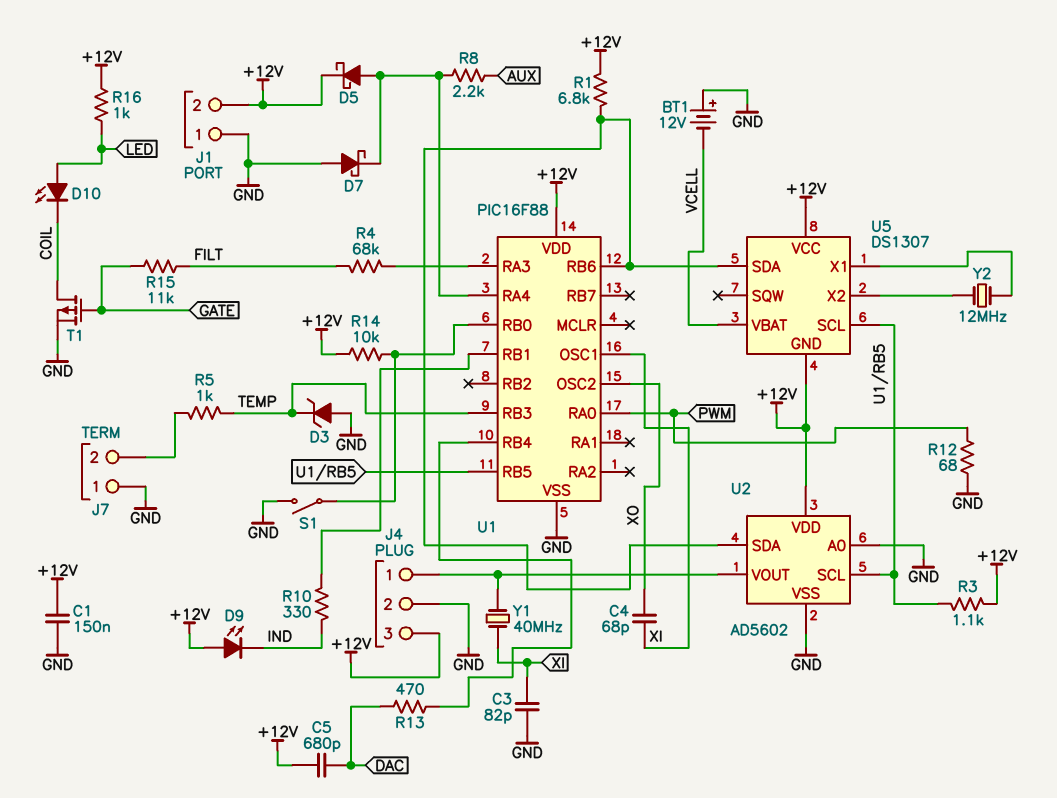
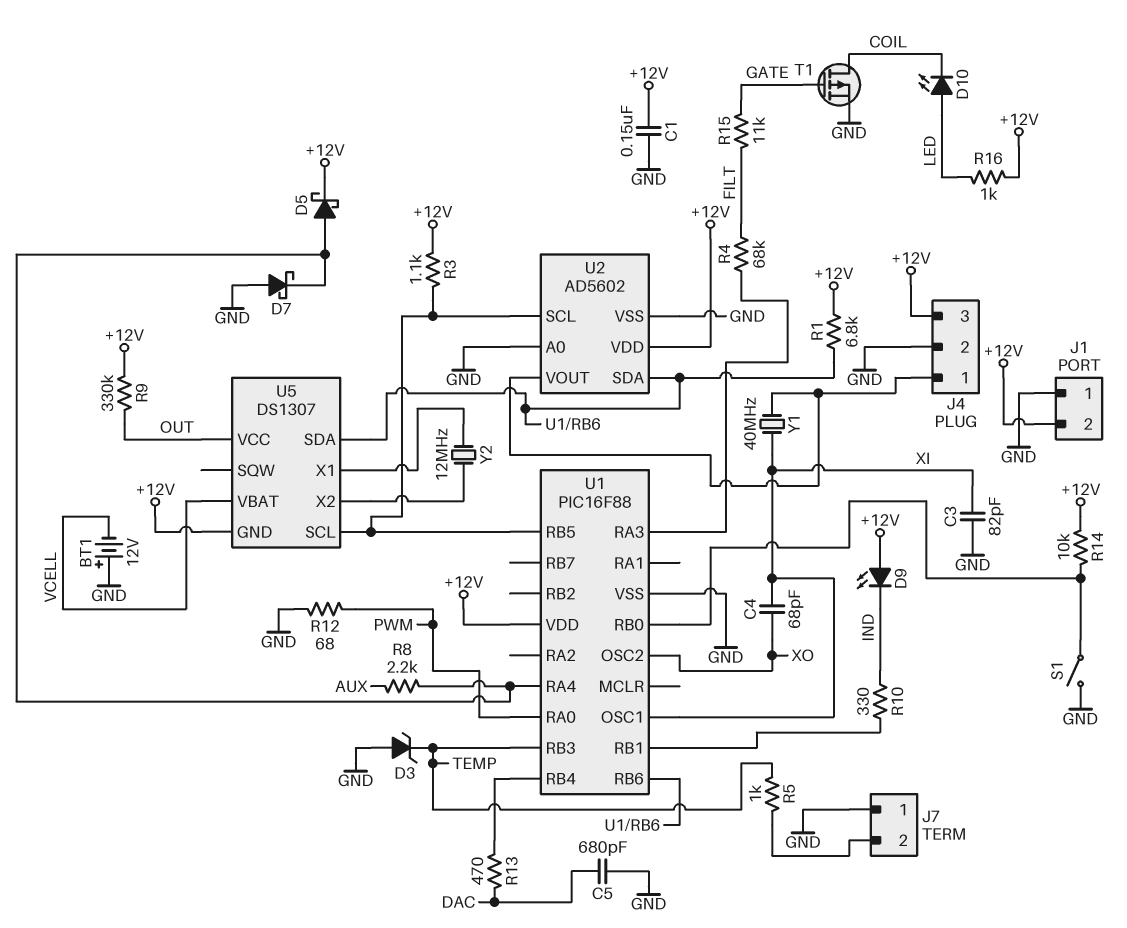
C5: 680pF (+12V, DAC) -> 680pF (DAC, GND)
R9: none -> 330k (+12V, OUT)
U5 pin VCC: +12V -> OUT

